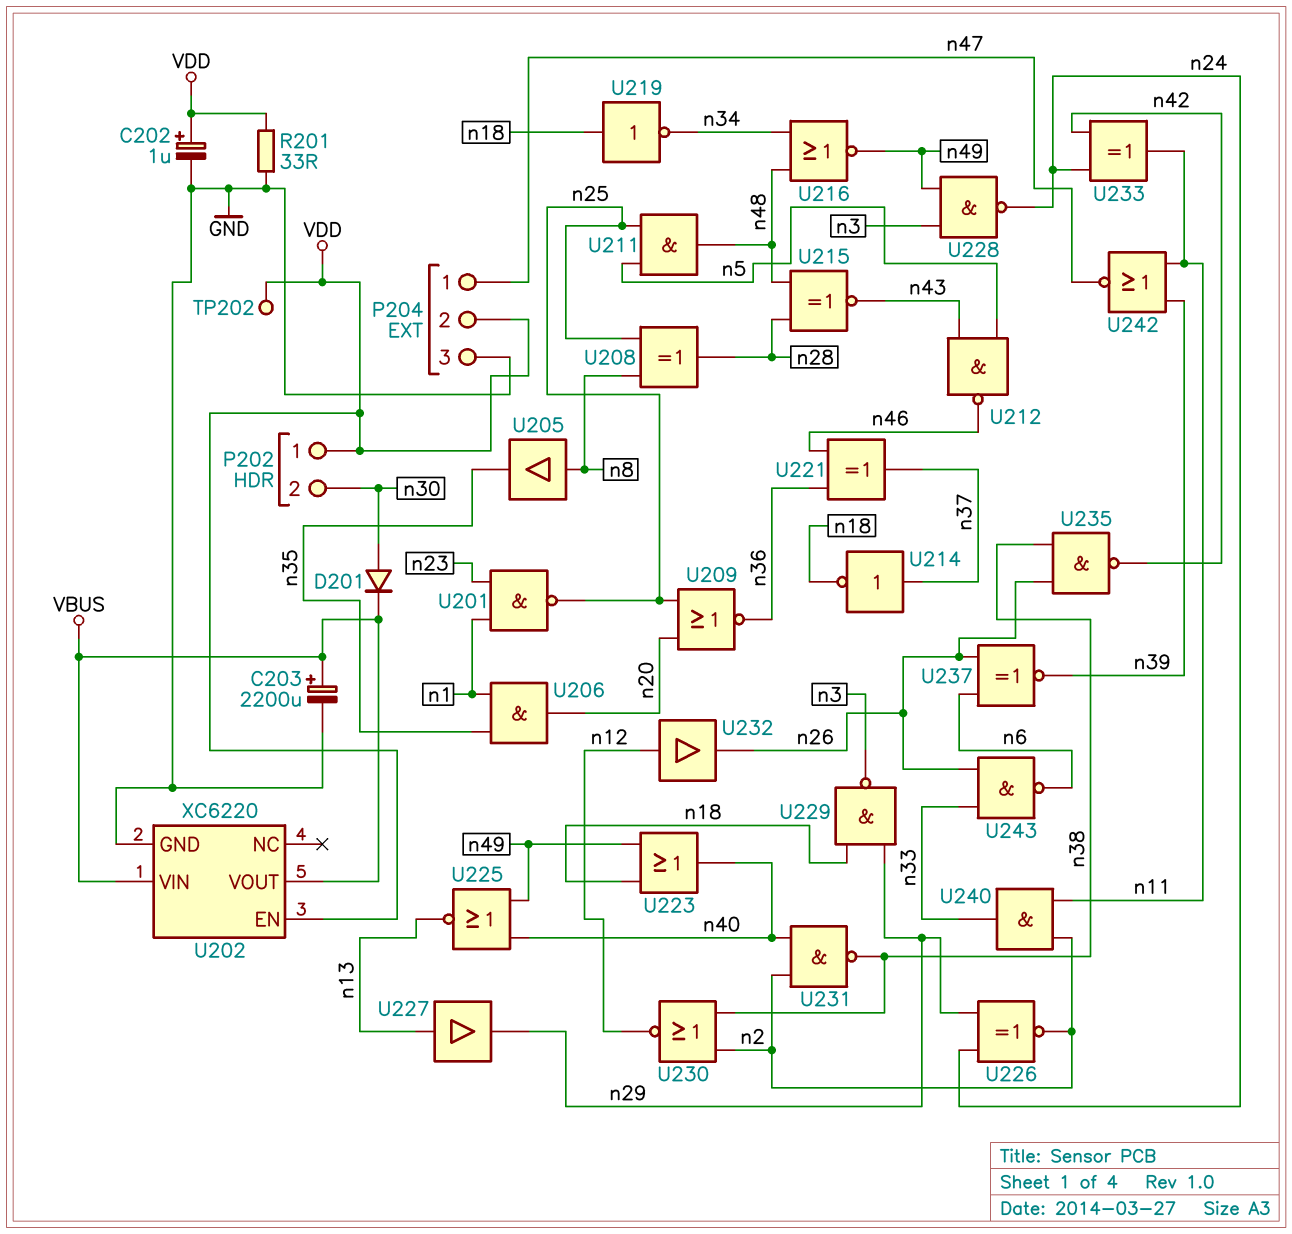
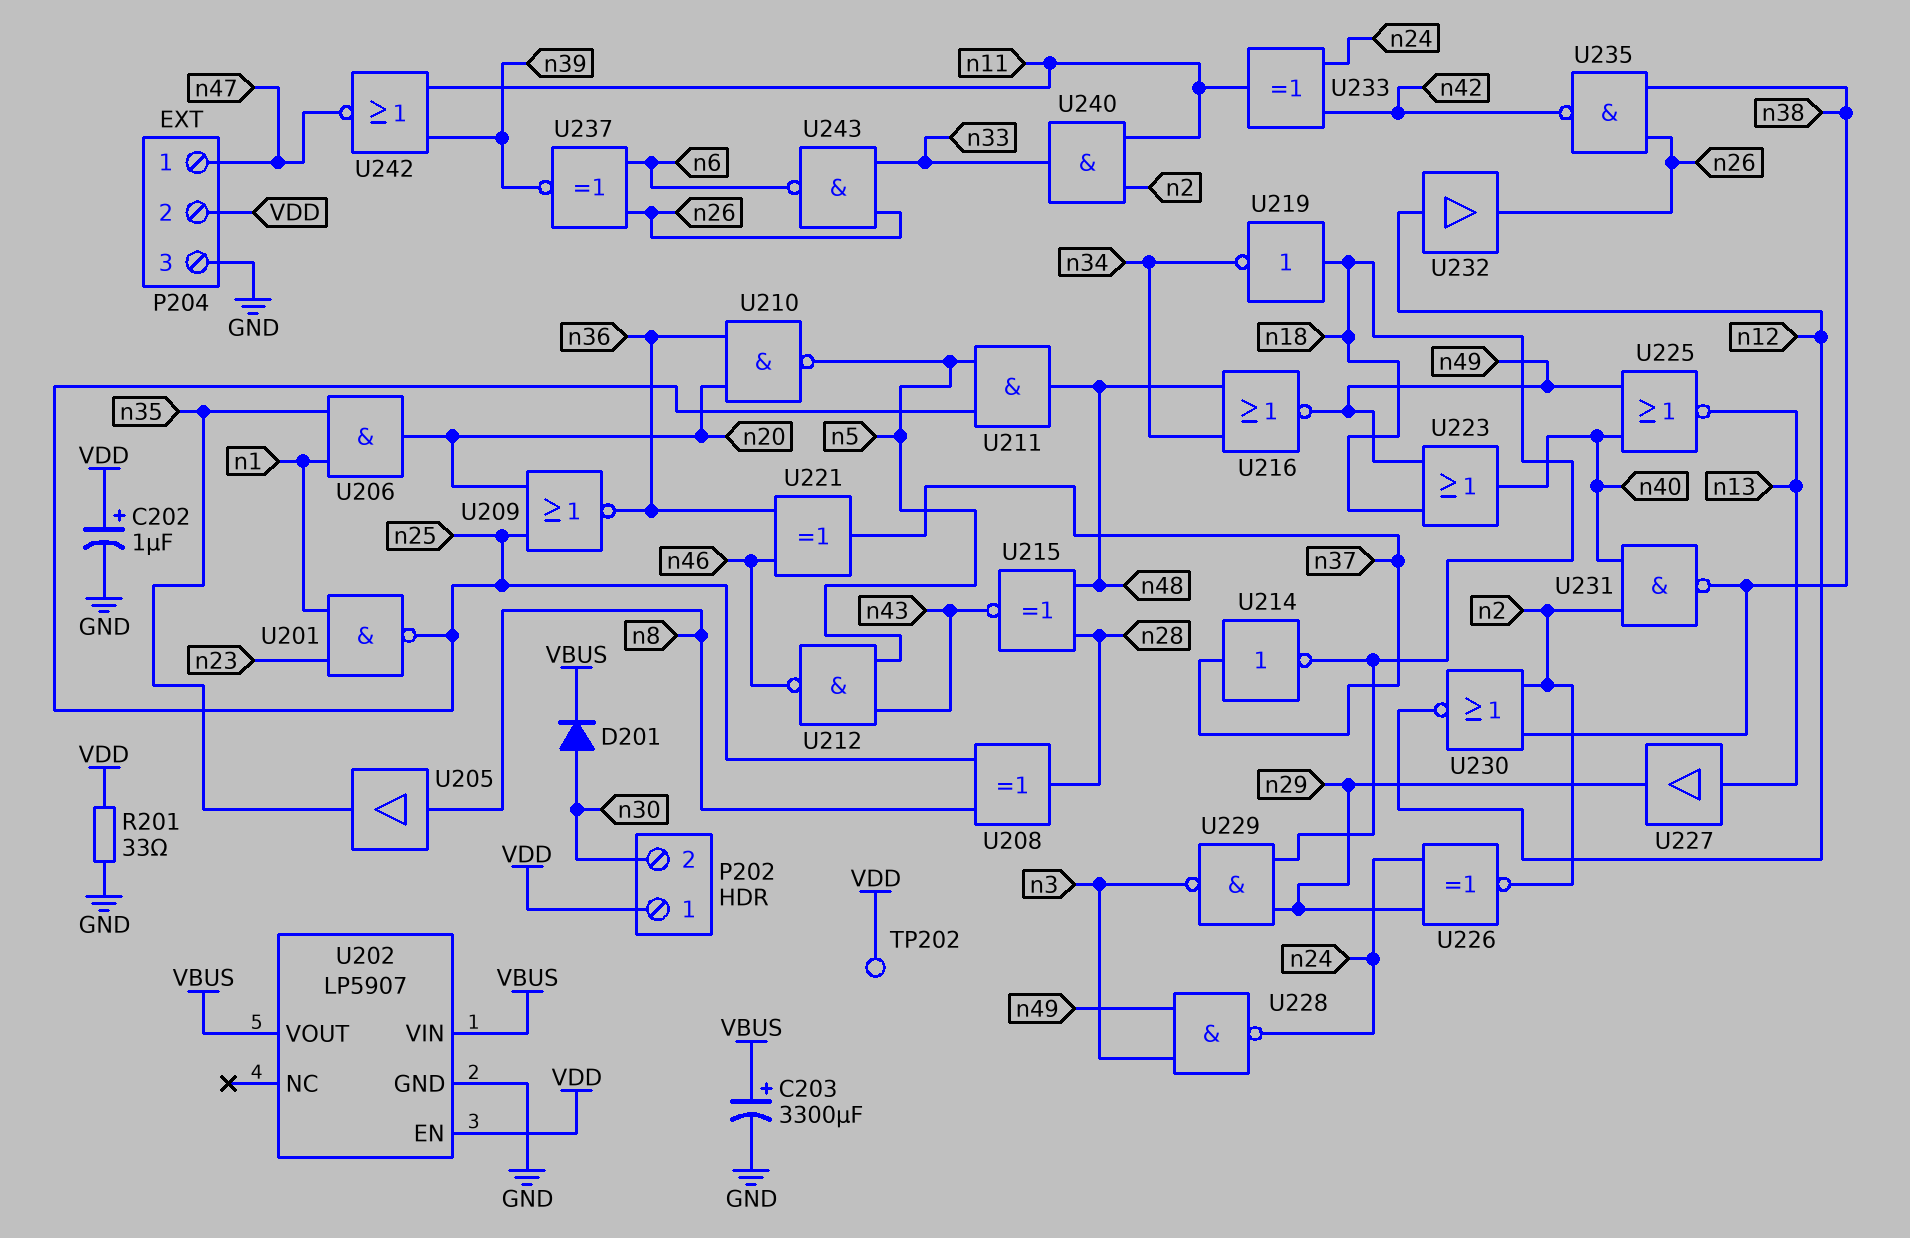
C203: 2200uF (plus VBUS, minus GND) -> 3300uF (plus VBUS, minus GND)
U202: XC6220 -> LP5907
U210: none -> NAND (in n20, in n36, out n5)

